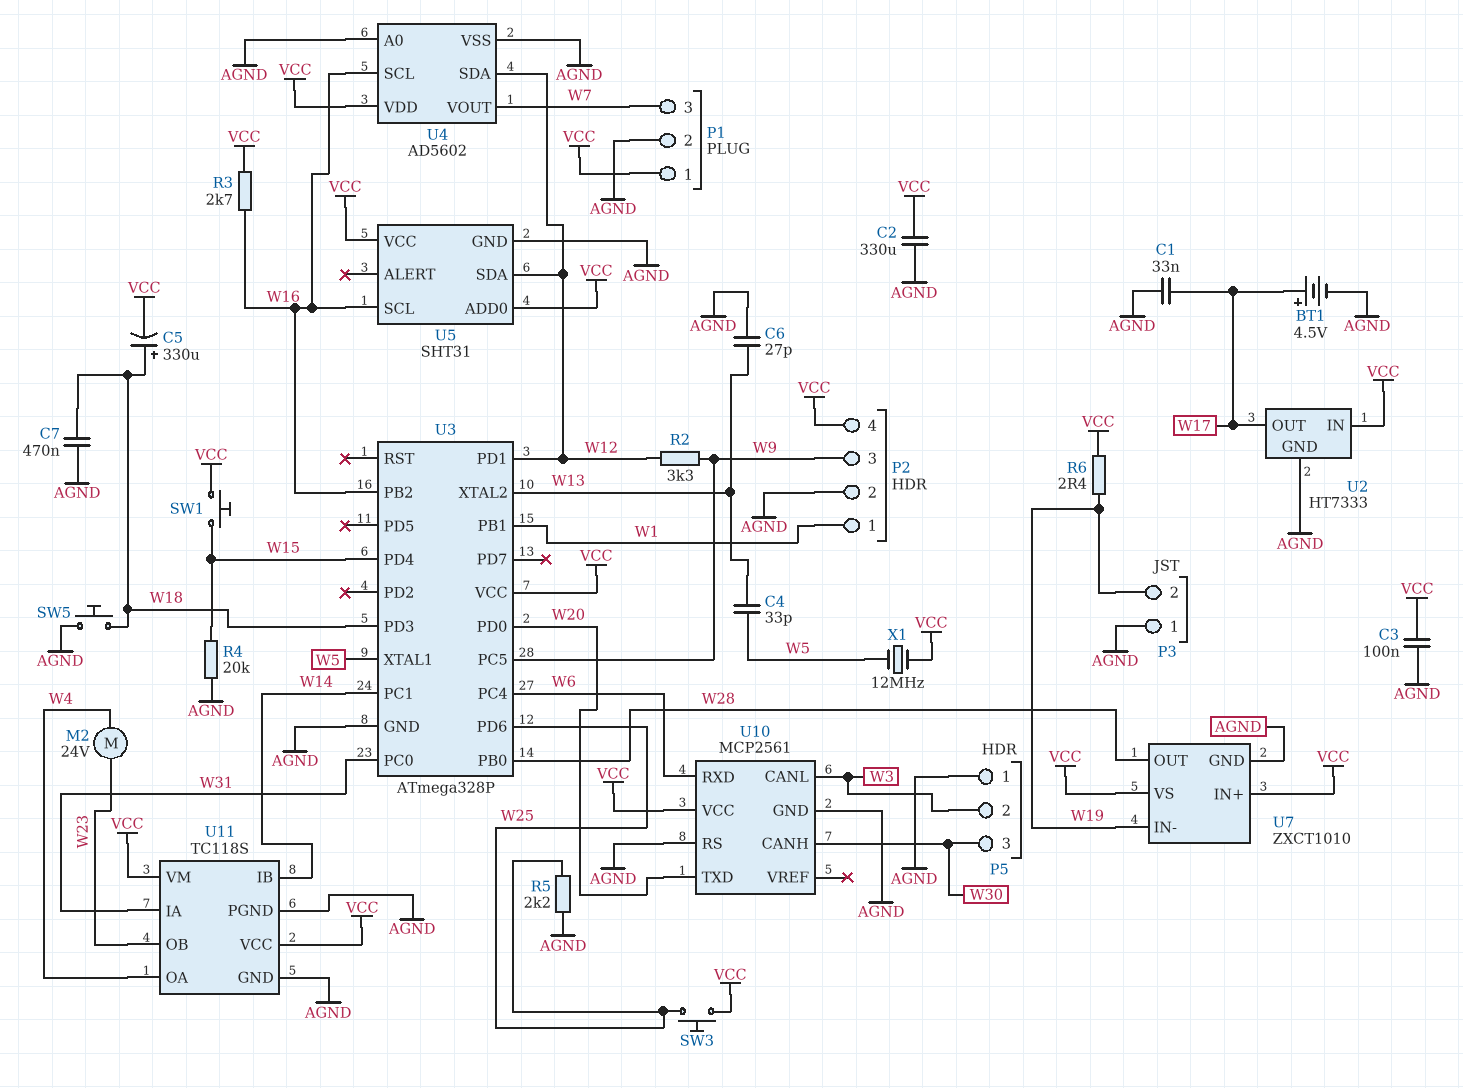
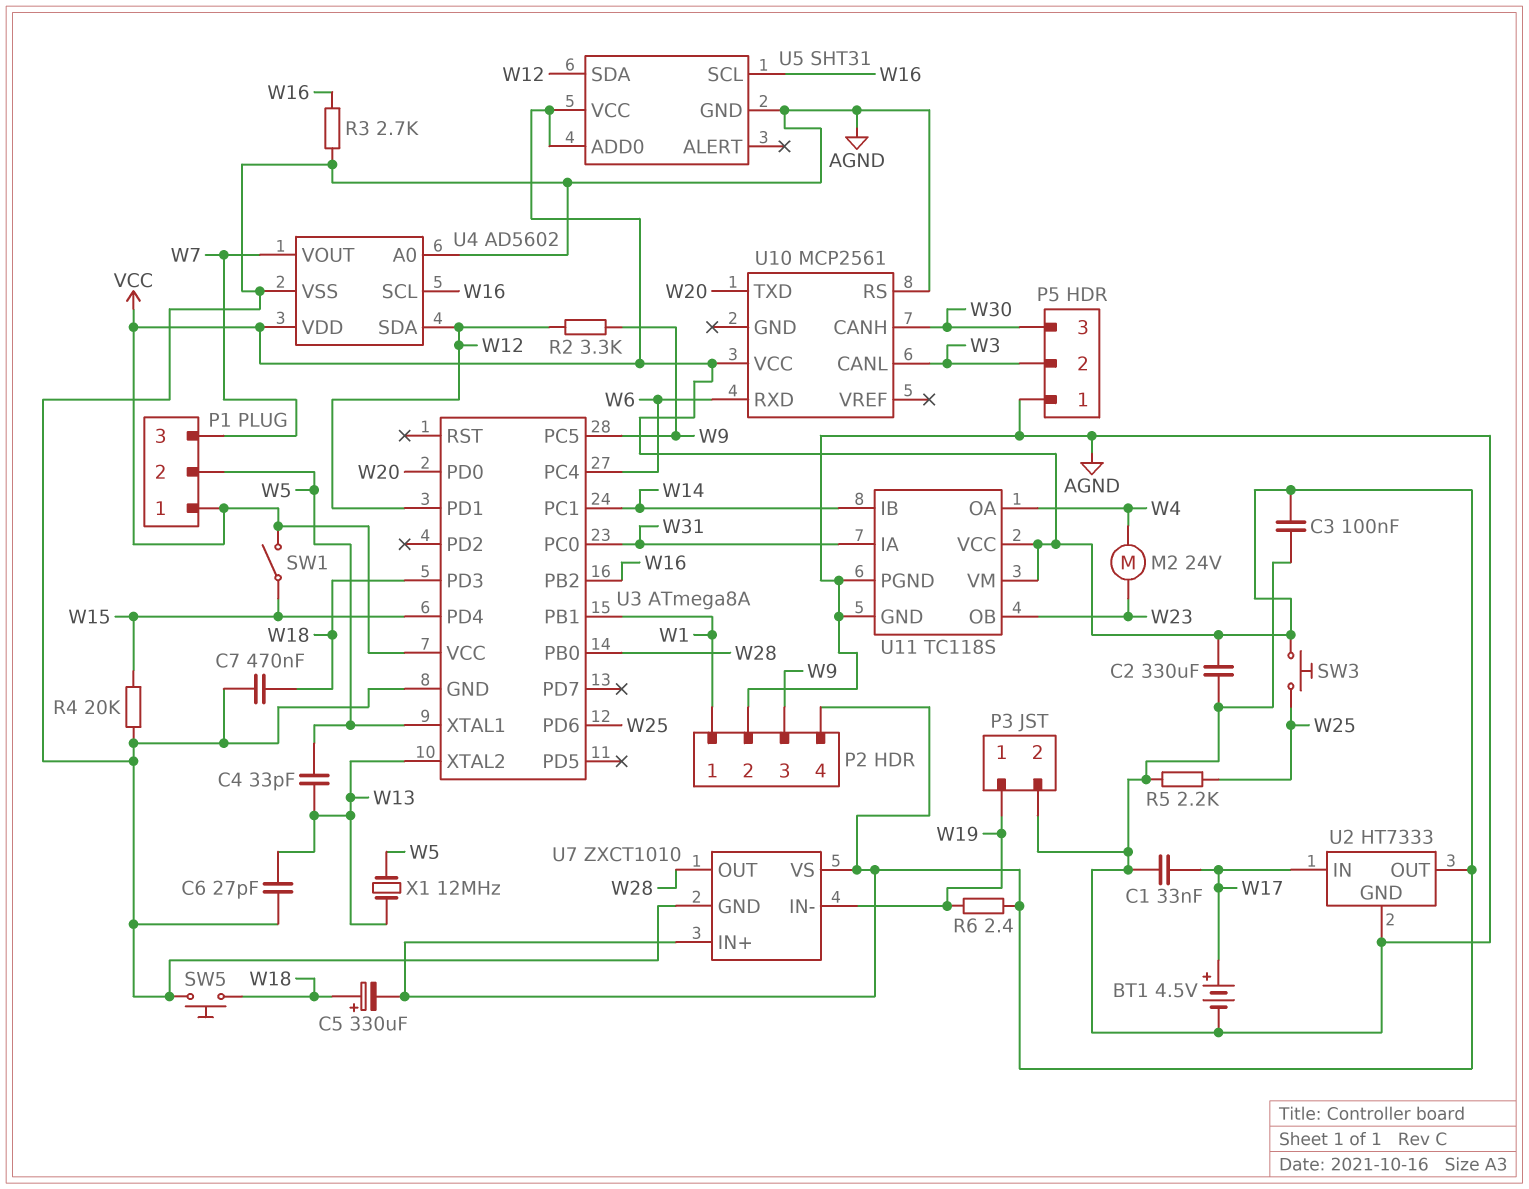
P1 pin 2: AGND -> W5
P3 pin 1: AGND -> W19
P3 pin 2: W19 -> AGND
R3: 2.7k (VCC, W16) -> 2.7k (AGND, W16)
SW1: button (VCC, W15) -> switch (VCC, W15)
U2 pin IN: VCC -> W17
U2 pin OUT: W17 -> VCC
U3: ATmega328P -> ATmega8A
U10 pin GND: AGND -> none
X1: 12MHz (VCC, W5) -> 12MHz (W5, W13)

